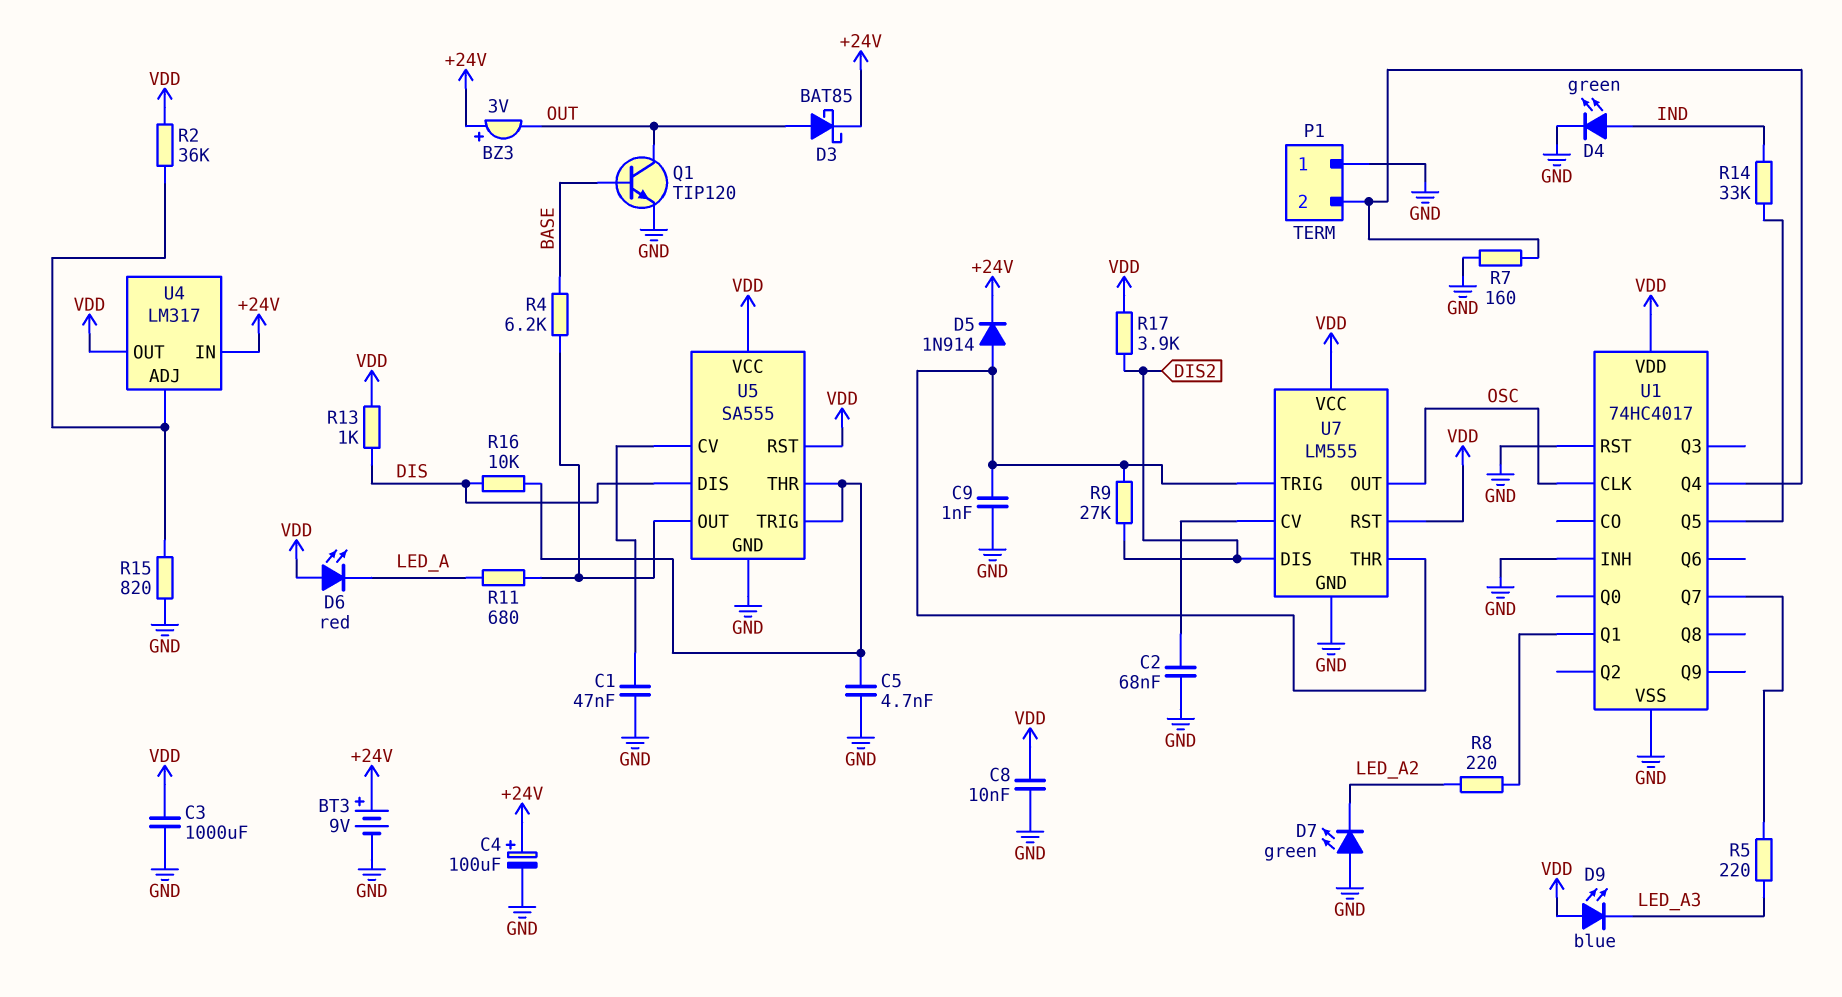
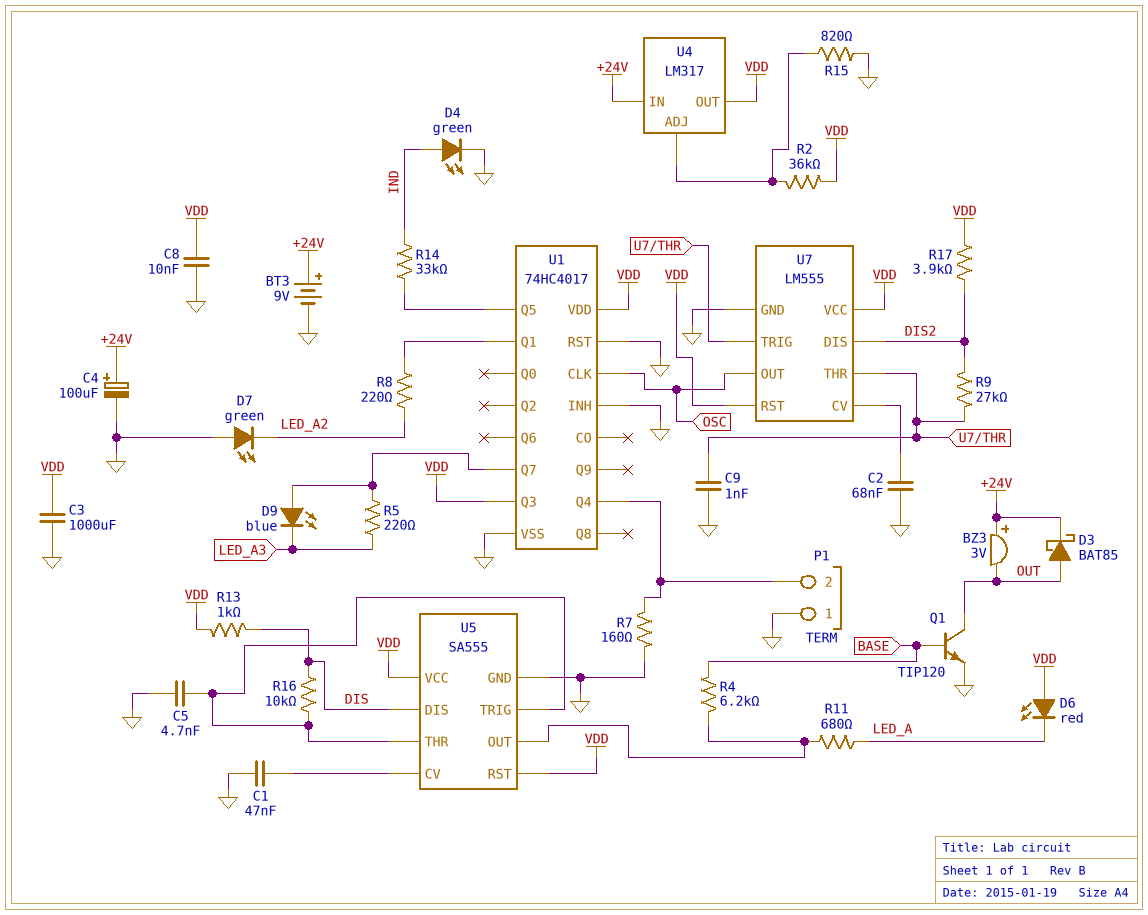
D5: diode 1N914 (A U7/THR, K +24V) -> none
D9: LED blue (A VDD, K LED_A3) -> LED blue (A U1/Q7, K LED_A3)
U1 pin Q3: none -> VDD

